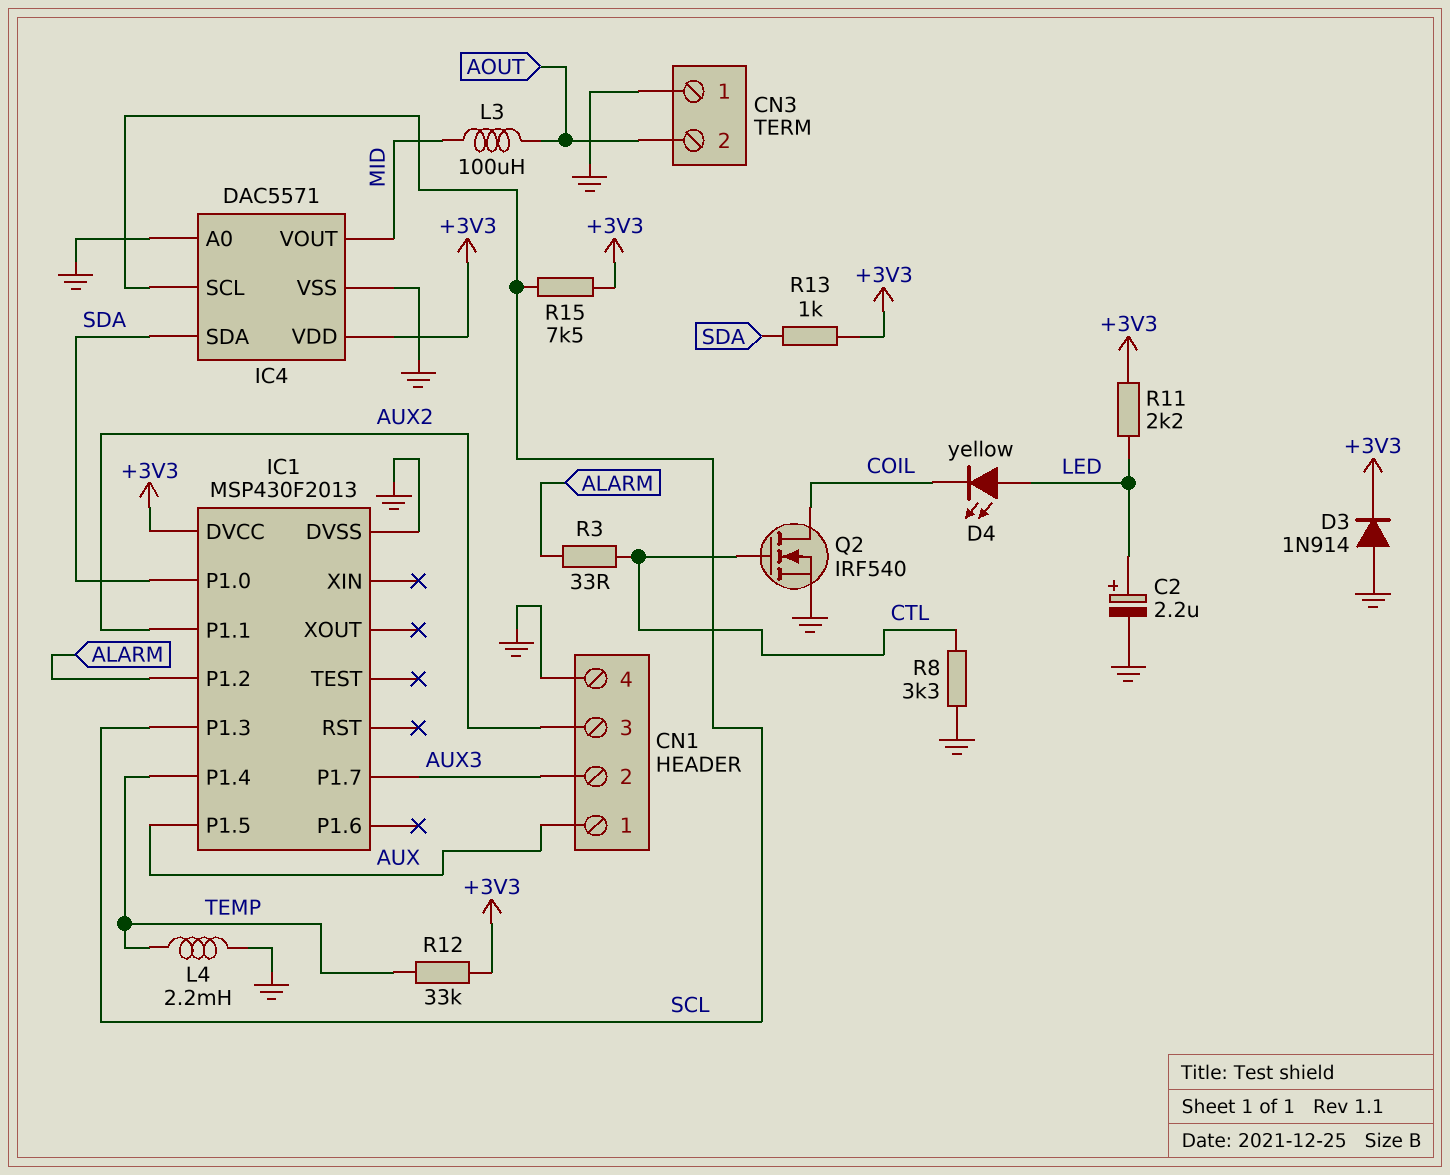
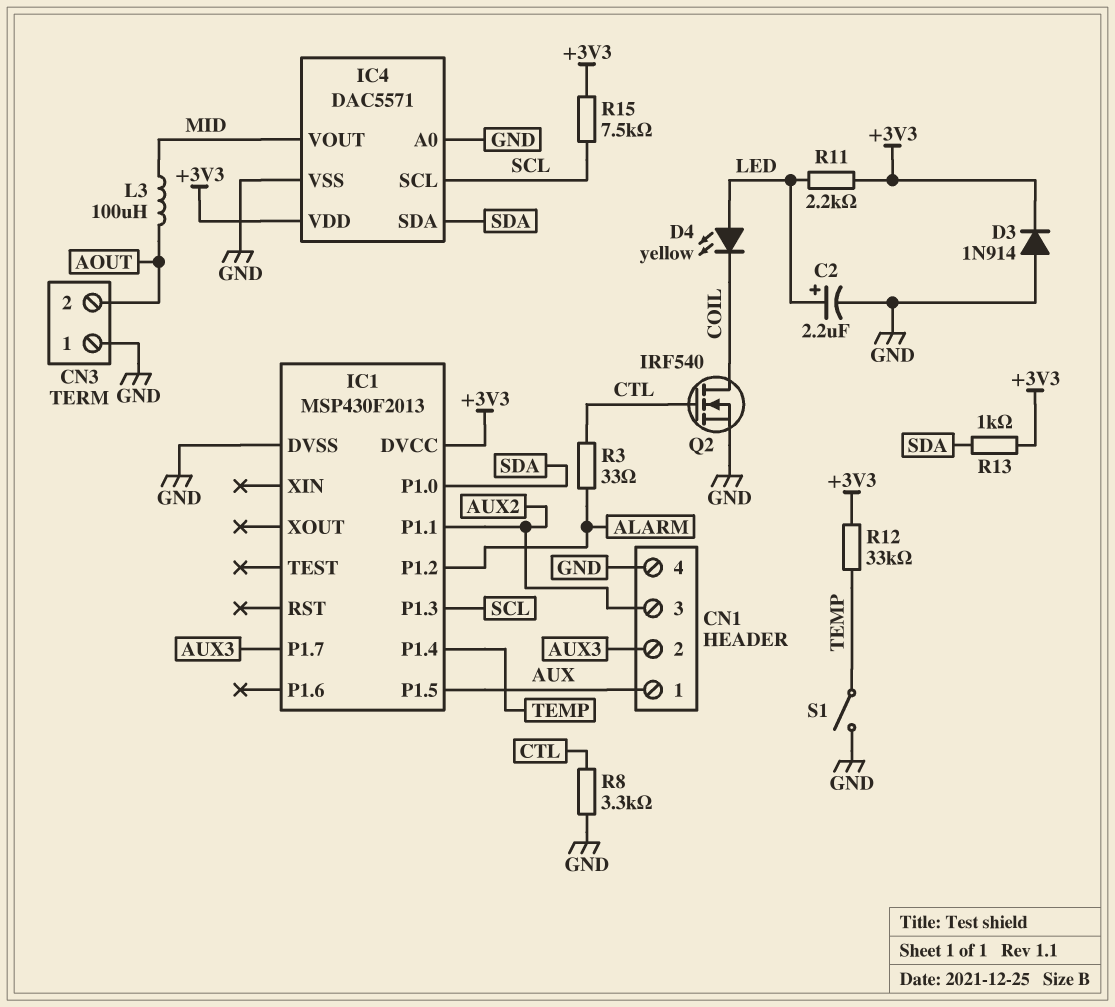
L4: 2.2mH (GND, TEMP) -> none
S1: none -> switch (GND, TEMP)

